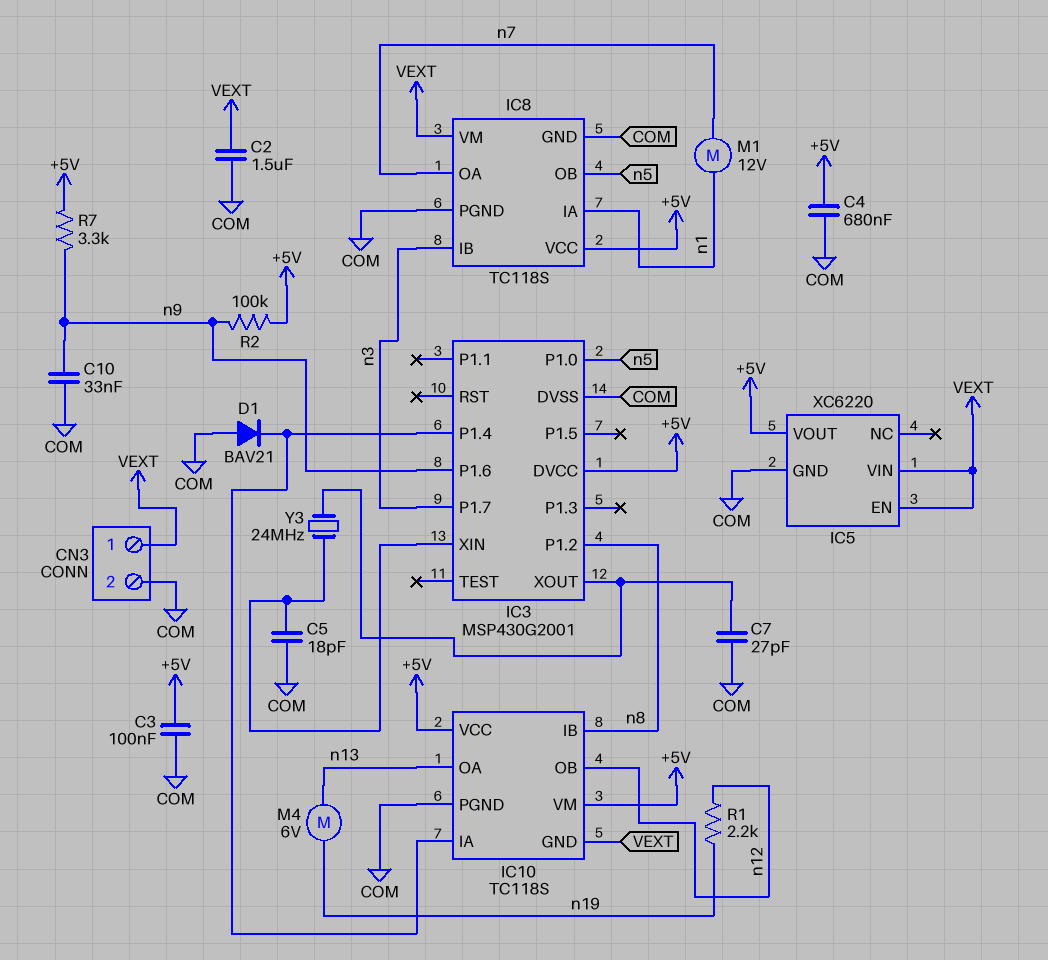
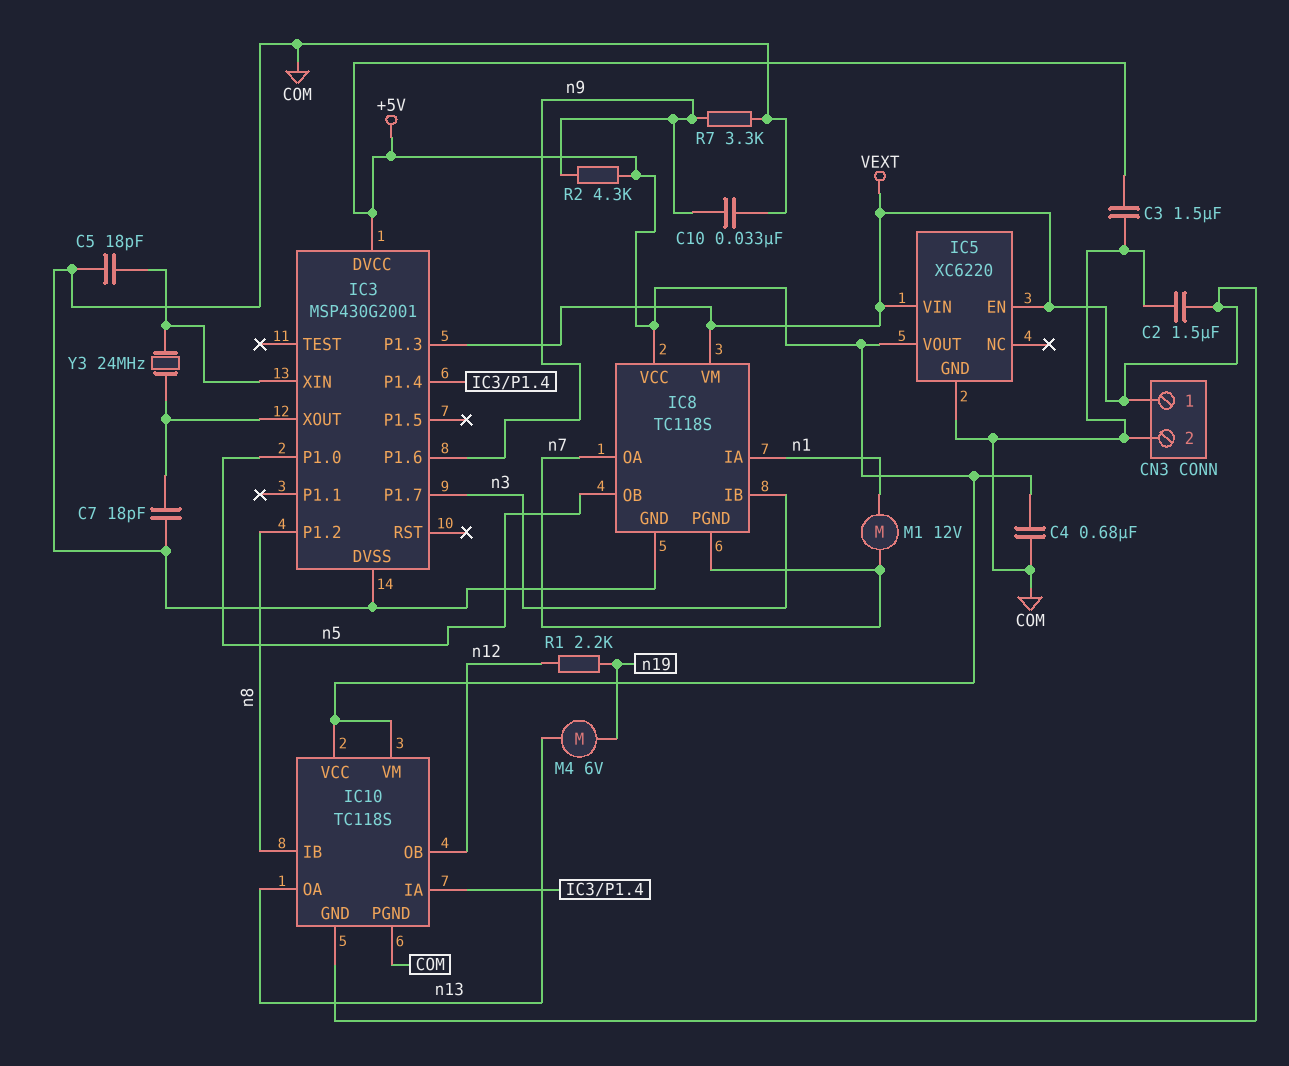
C3: 100nF (+5V, COM) -> 1.5uF (+5V, COM)
C7: 27pF (COM, IC3/XOUT) -> 18pF (COM, IC3/XOUT)
D1: diode BAV21 (A COM, K IC3/P1.4) -> none
IC3 pin P1.3: none -> VEXT
IC8 pin PGND: COM -> n7
R2: 100k (+5V, n9) -> 4.3k (+5V, n9)
R7: 3.3k (+5V, n9) -> 3.3k (COM, n9)

